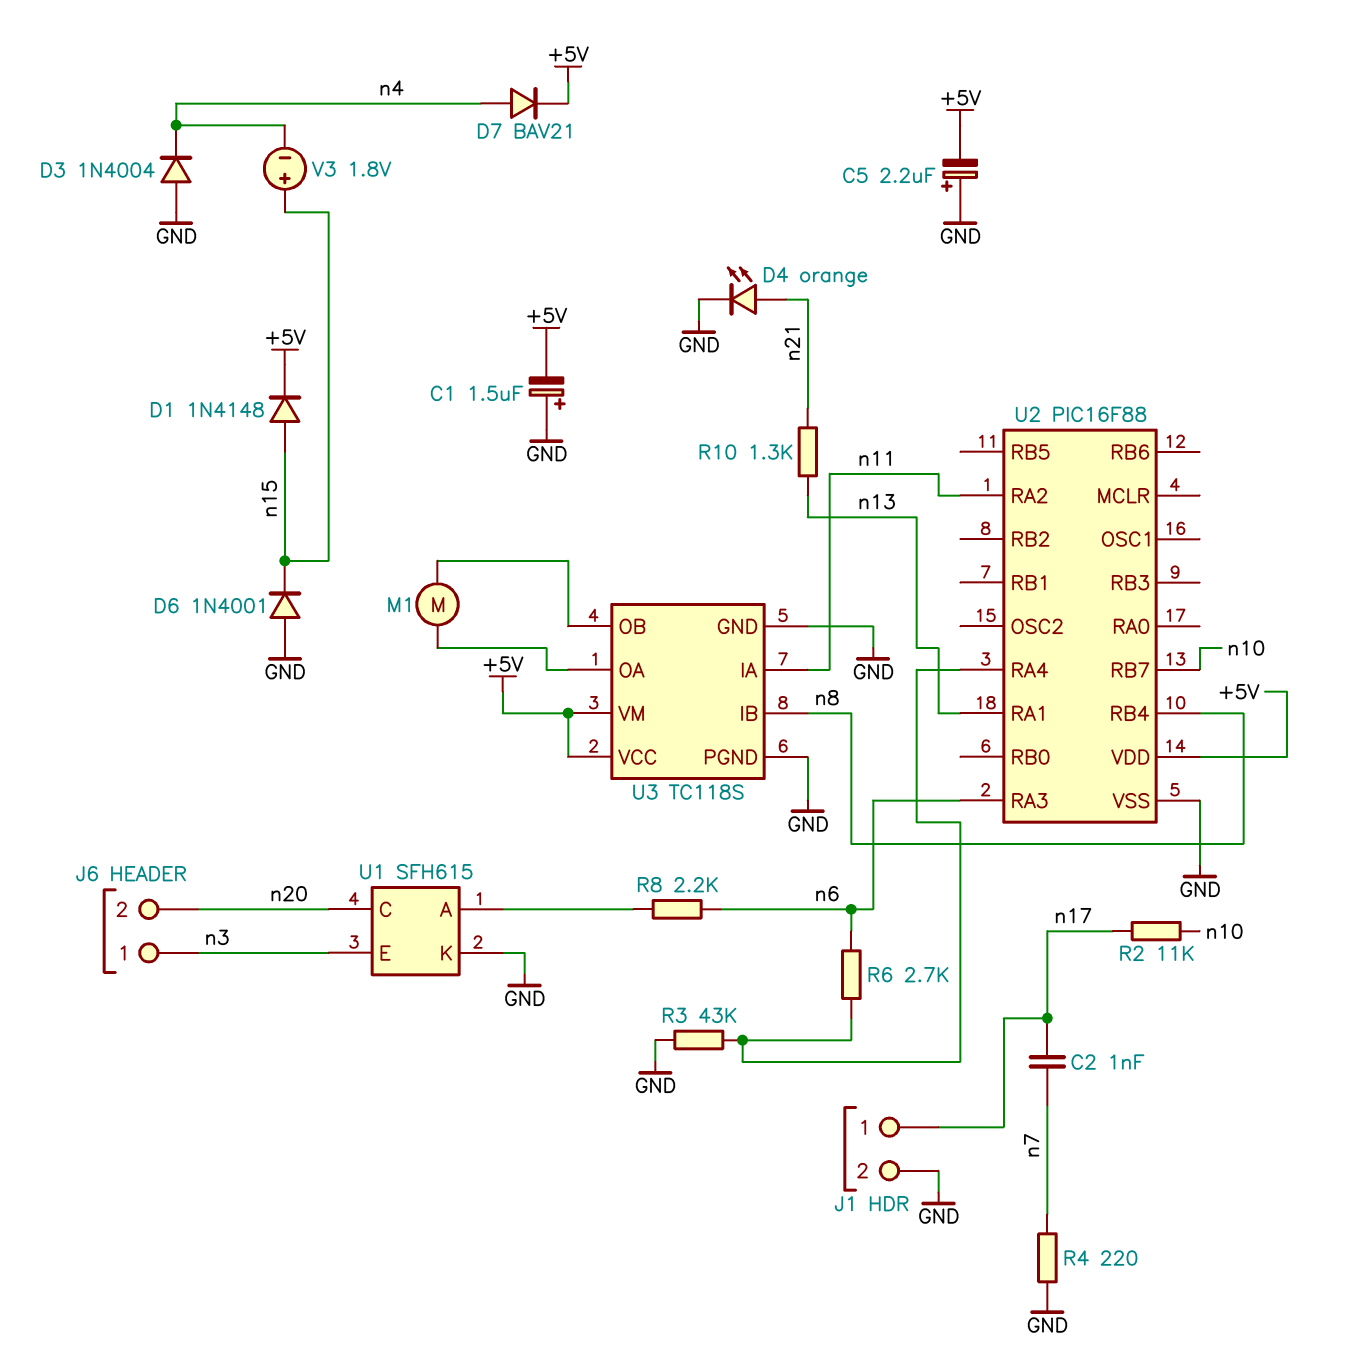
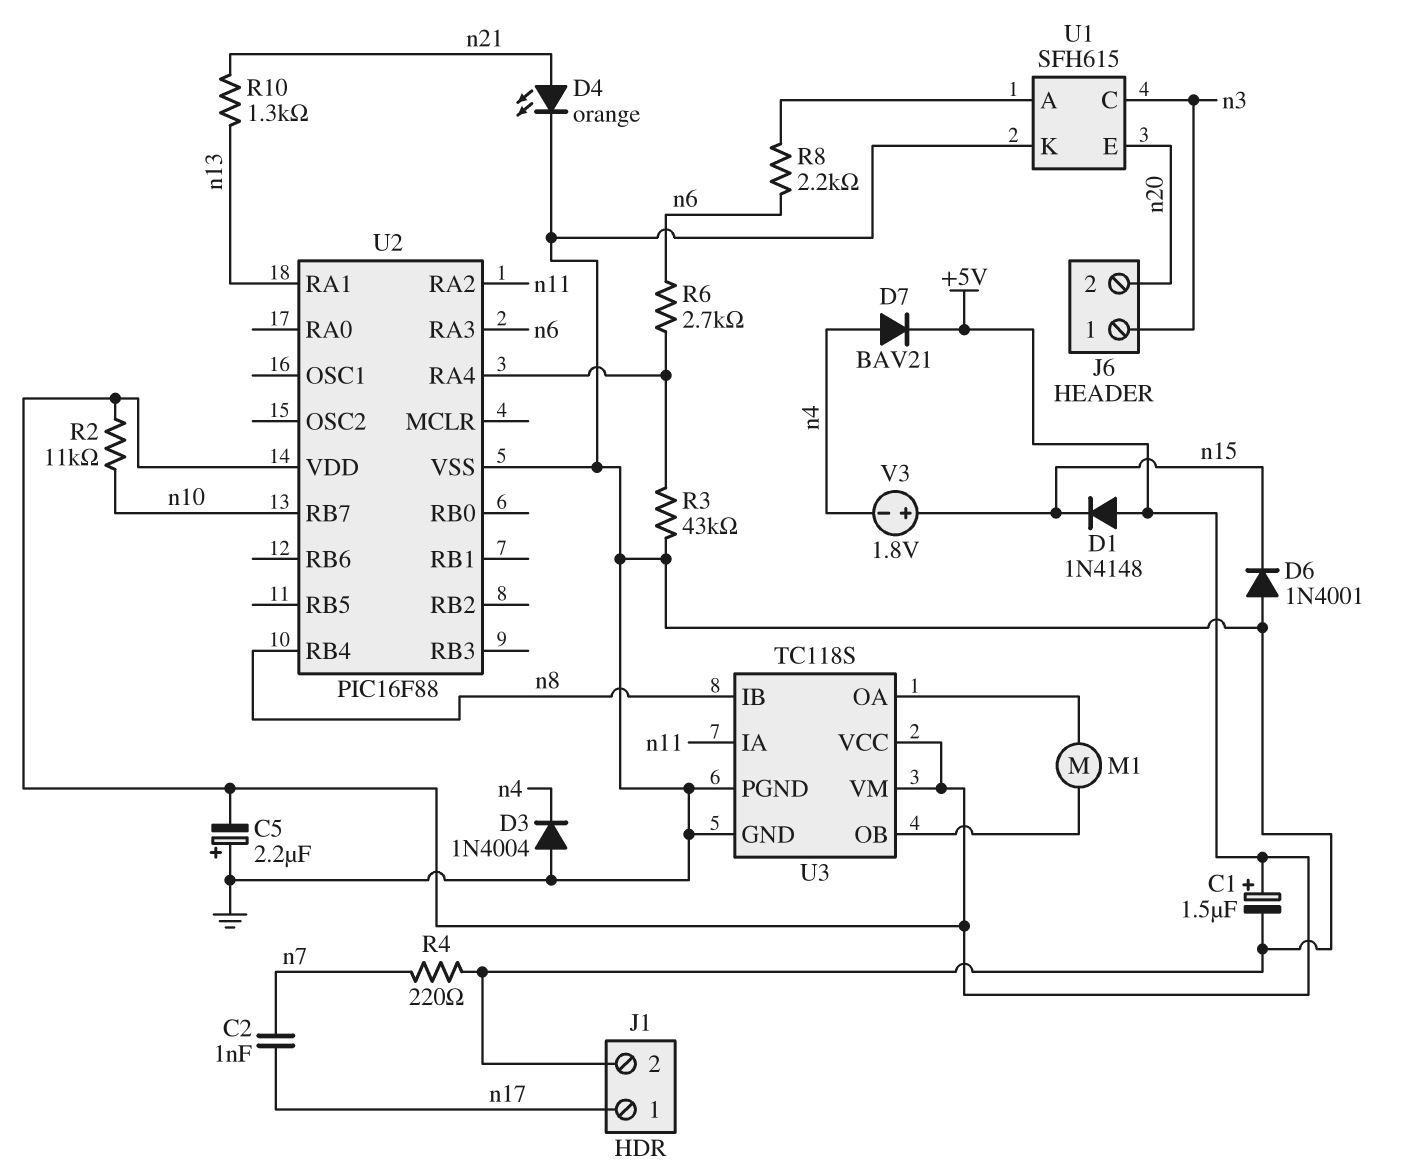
C1: 1.5uF (plus GND, minus +5V) -> 1.5uF (plus +5V, minus GND)
D1: diode 1N4148 (A n15, K +5V) -> diode 1N4148 (A +5V, K n15)
R2: 11k (n10, n17) -> 11k (+5V, n10)
U1 pin C: n20 -> n3
U1 pin E: n3 -> n20

